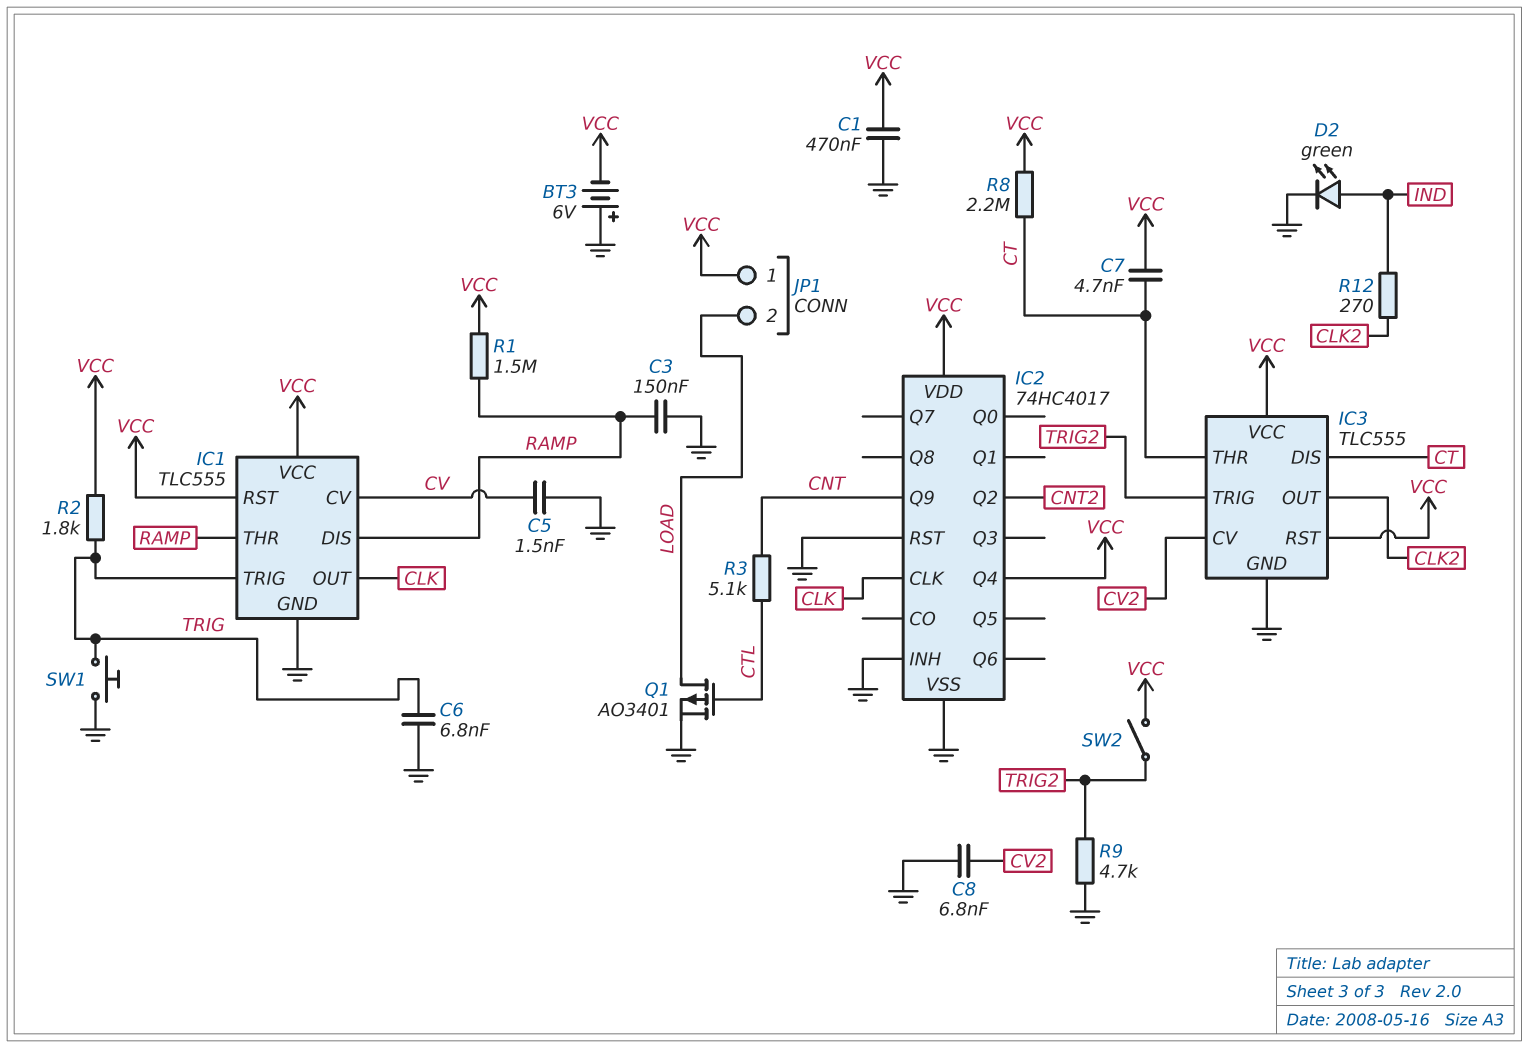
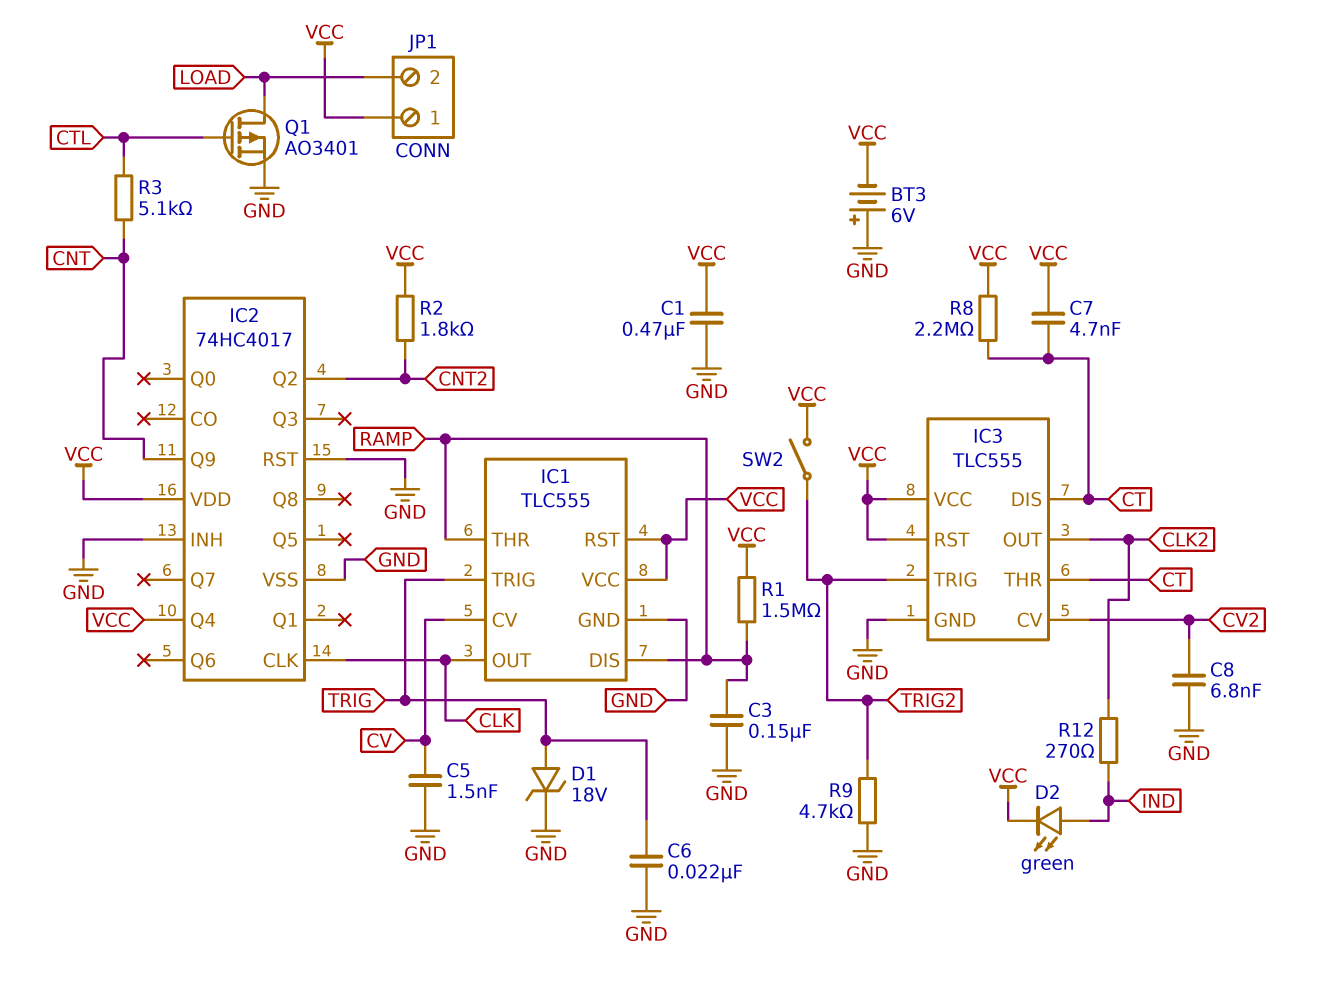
C6: 6.8nF (GND, TRIG) -> 22nF (GND, TRIG)
D1: none -> zener 18V (A TRIG, K GND)
D2: LED green (A IND, K GND) -> LED green (A IND, K VCC)
R2: 1.8k (TRIG, VCC) -> 1.8k (CNT2, VCC)
SW1: button (GND, TRIG) -> none

